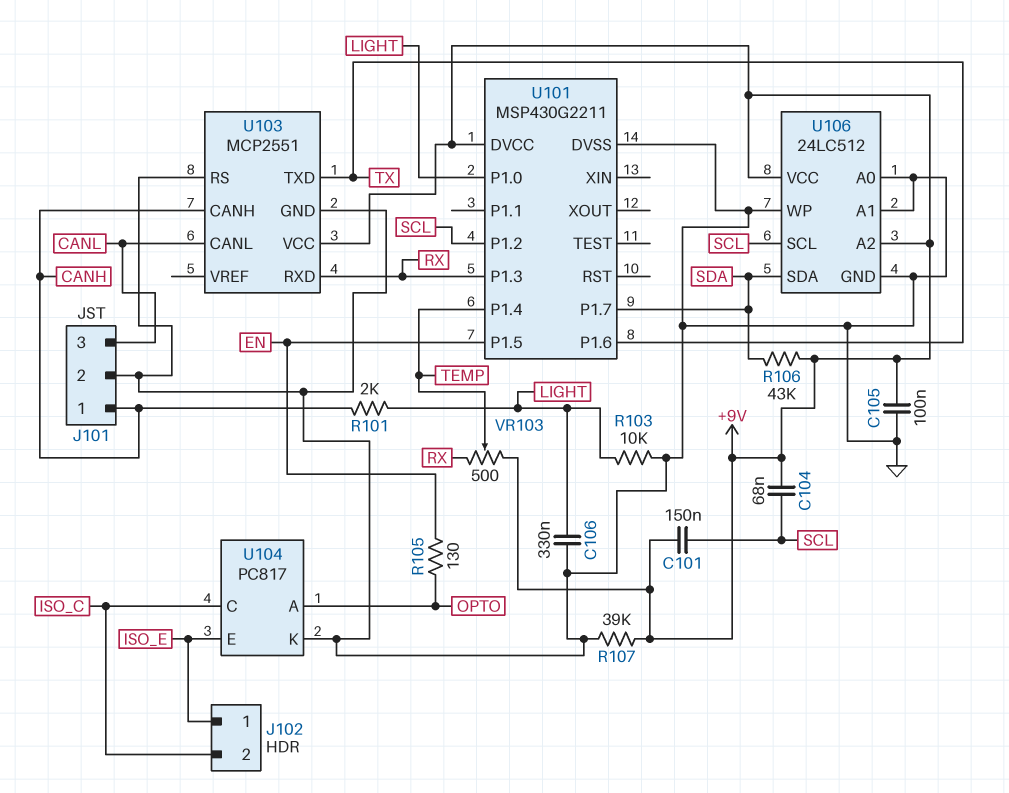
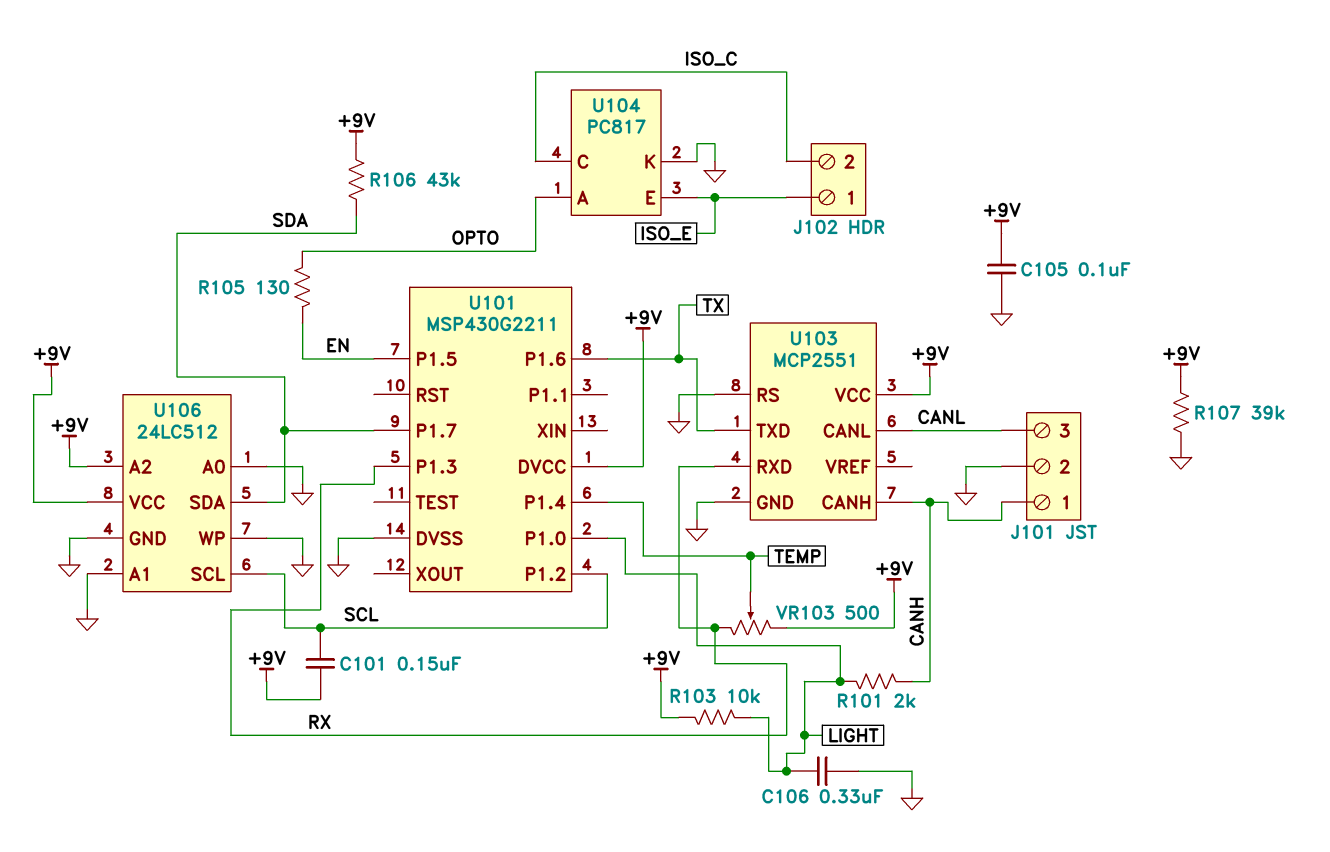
C104: 68nF (+9V, SCL) -> none
R103: 10k (GND, LIGHT) -> 10k (+9V, LIGHT)

